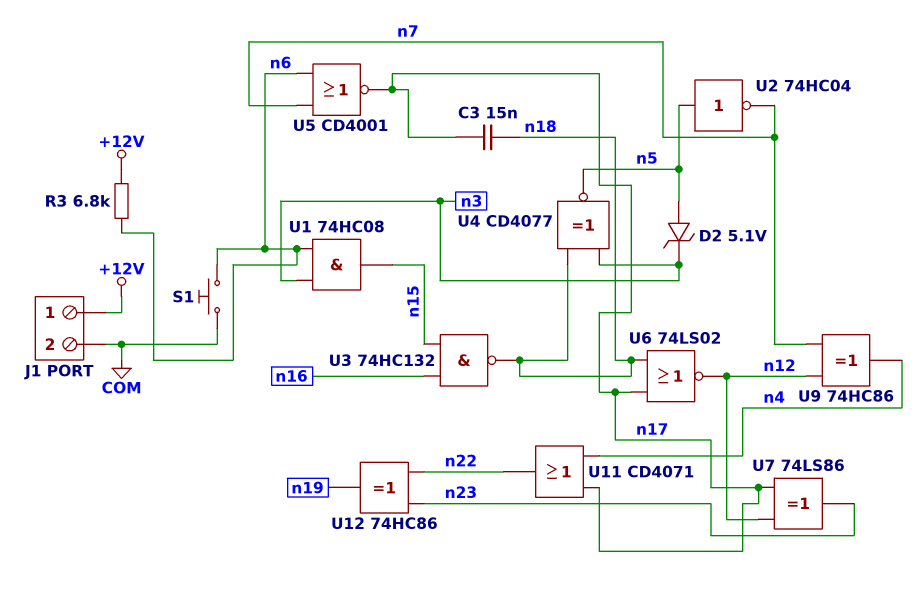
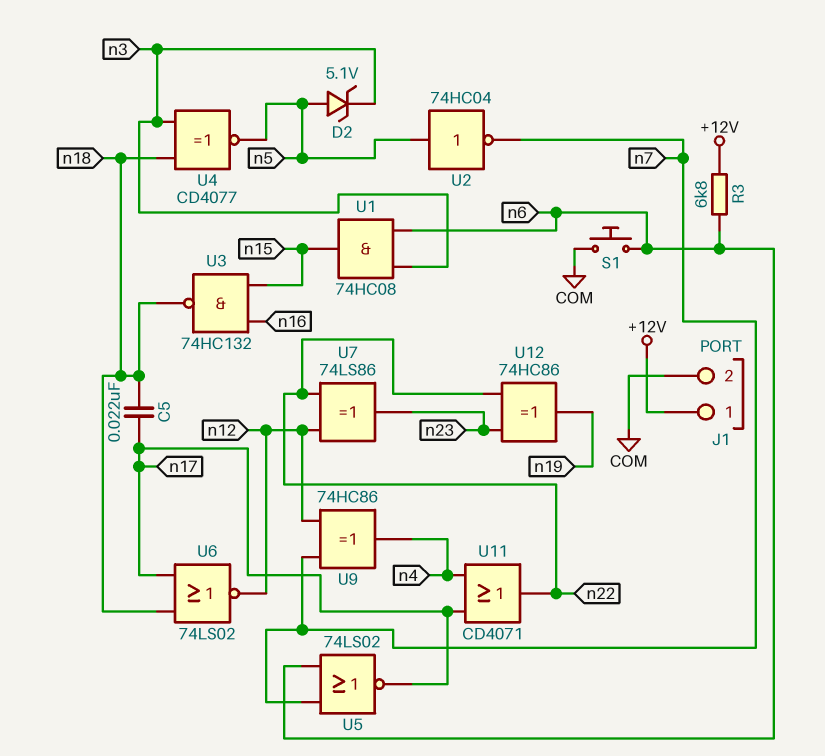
C3: 15nF (n17, n18) -> none
C5: none -> 22nF (n17, n18)
U5: NOR CD4001 (in n6, in n7, out n17) -> NOR 74LS02 (in n6, in n7, out n17)
U7: XOR 74LS86 (in n12, in n17, out n23) -> XOR 74LS86 (in n12, in n22, out n23)

